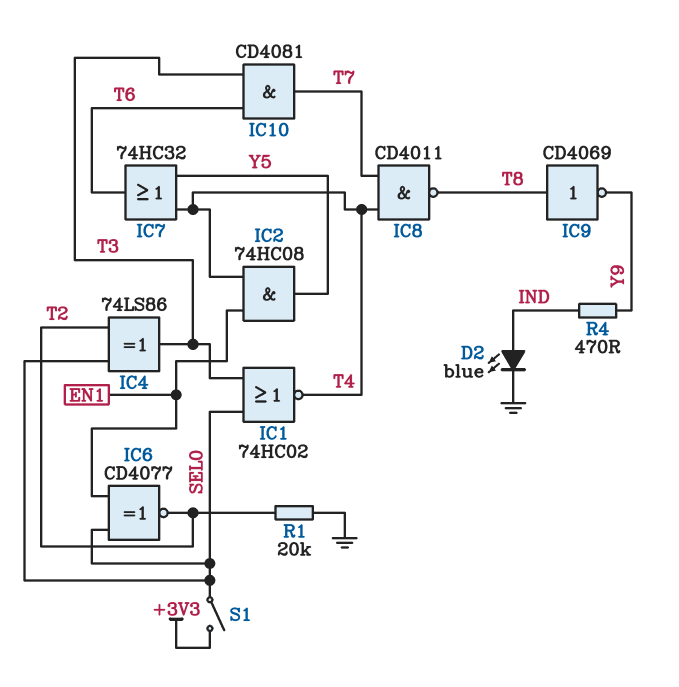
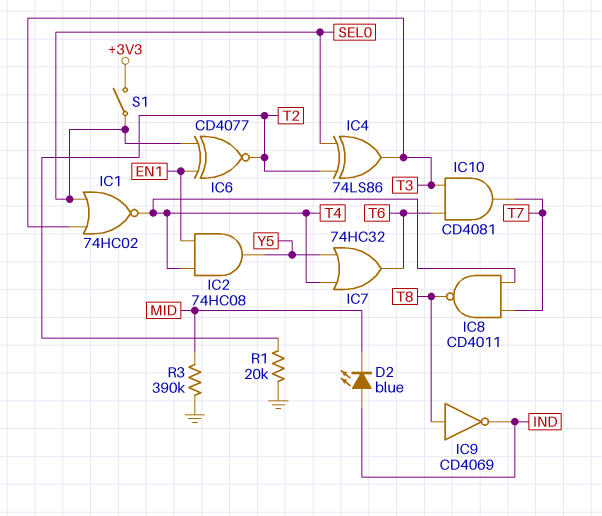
D2: LED blue (A IND, K GND) -> LED blue (A IND, K MID)
IC9: NOT CD4069 (in T8, out Y9) -> NOT CD4069 (in T8, out IND)
R3: none -> 390k (GND, MID)
R4: 470 (IND, Y9) -> none

